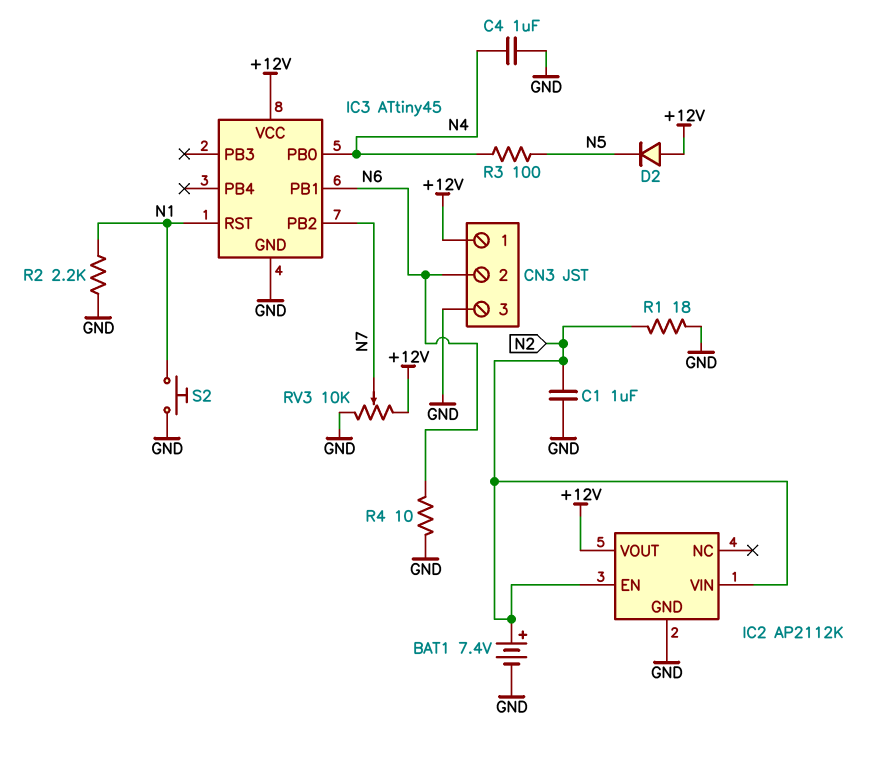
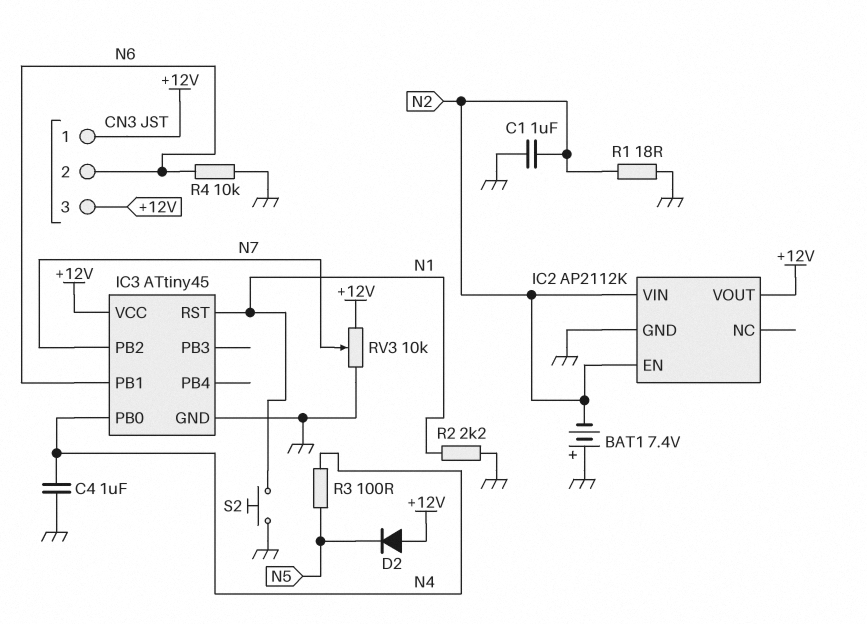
BAT1: 7.4V (plus N2, minus GND) -> 7.4V (plus GND, minus N2)
CN3 pin 3: GND -> +12V
R4: 10 (GND, N6) -> 10k (GND, N6)

